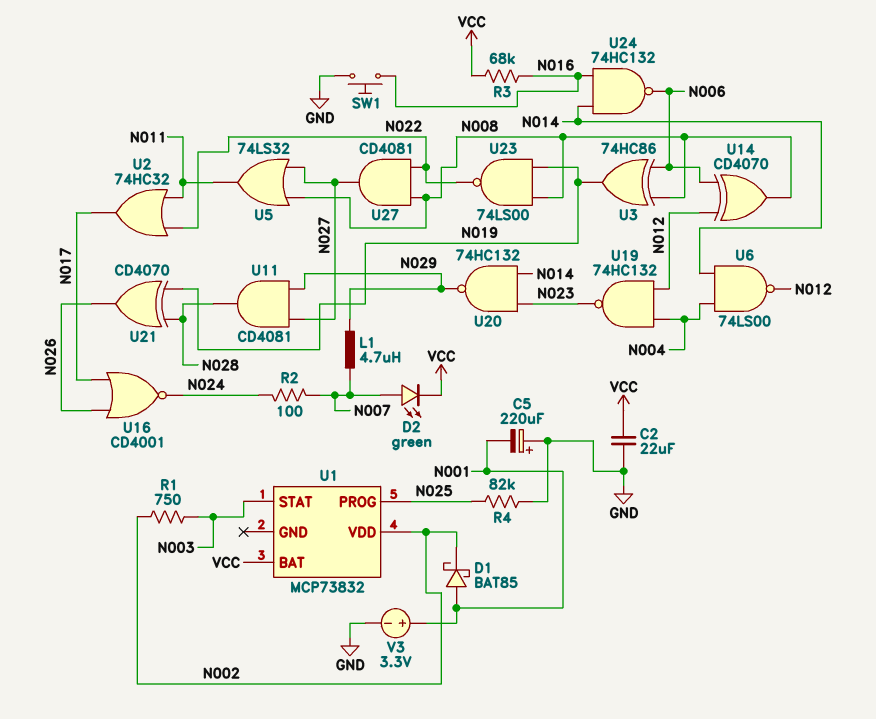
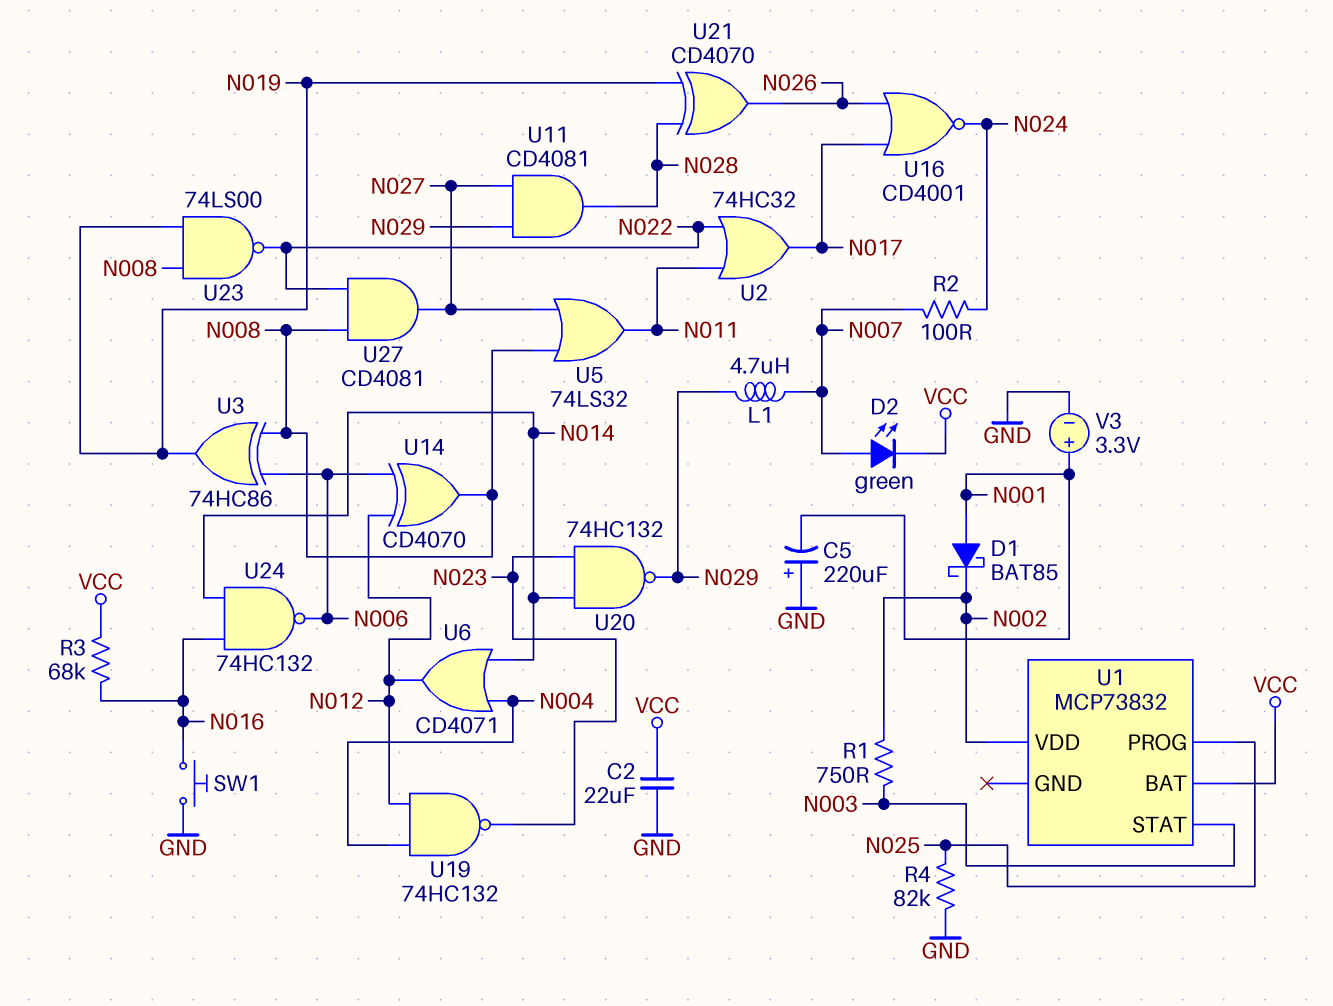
U6: NAND 74LS00 (in N004, in N014, out N012) -> OR CD4071 (in N004, in N014, out N012)

